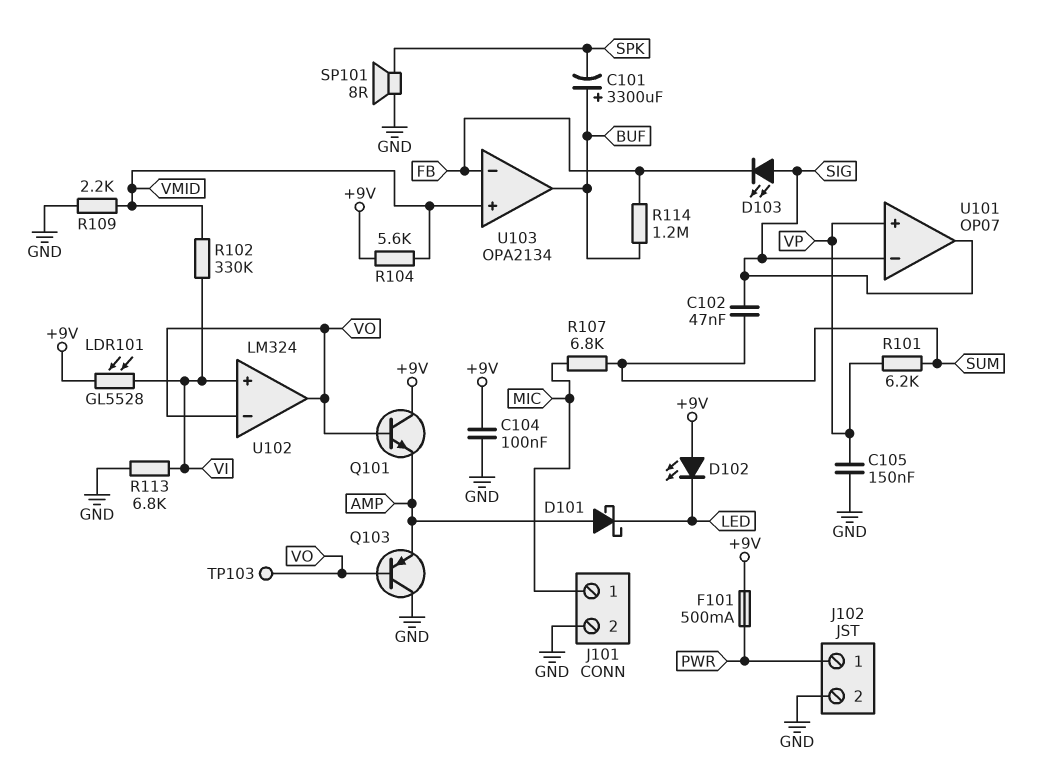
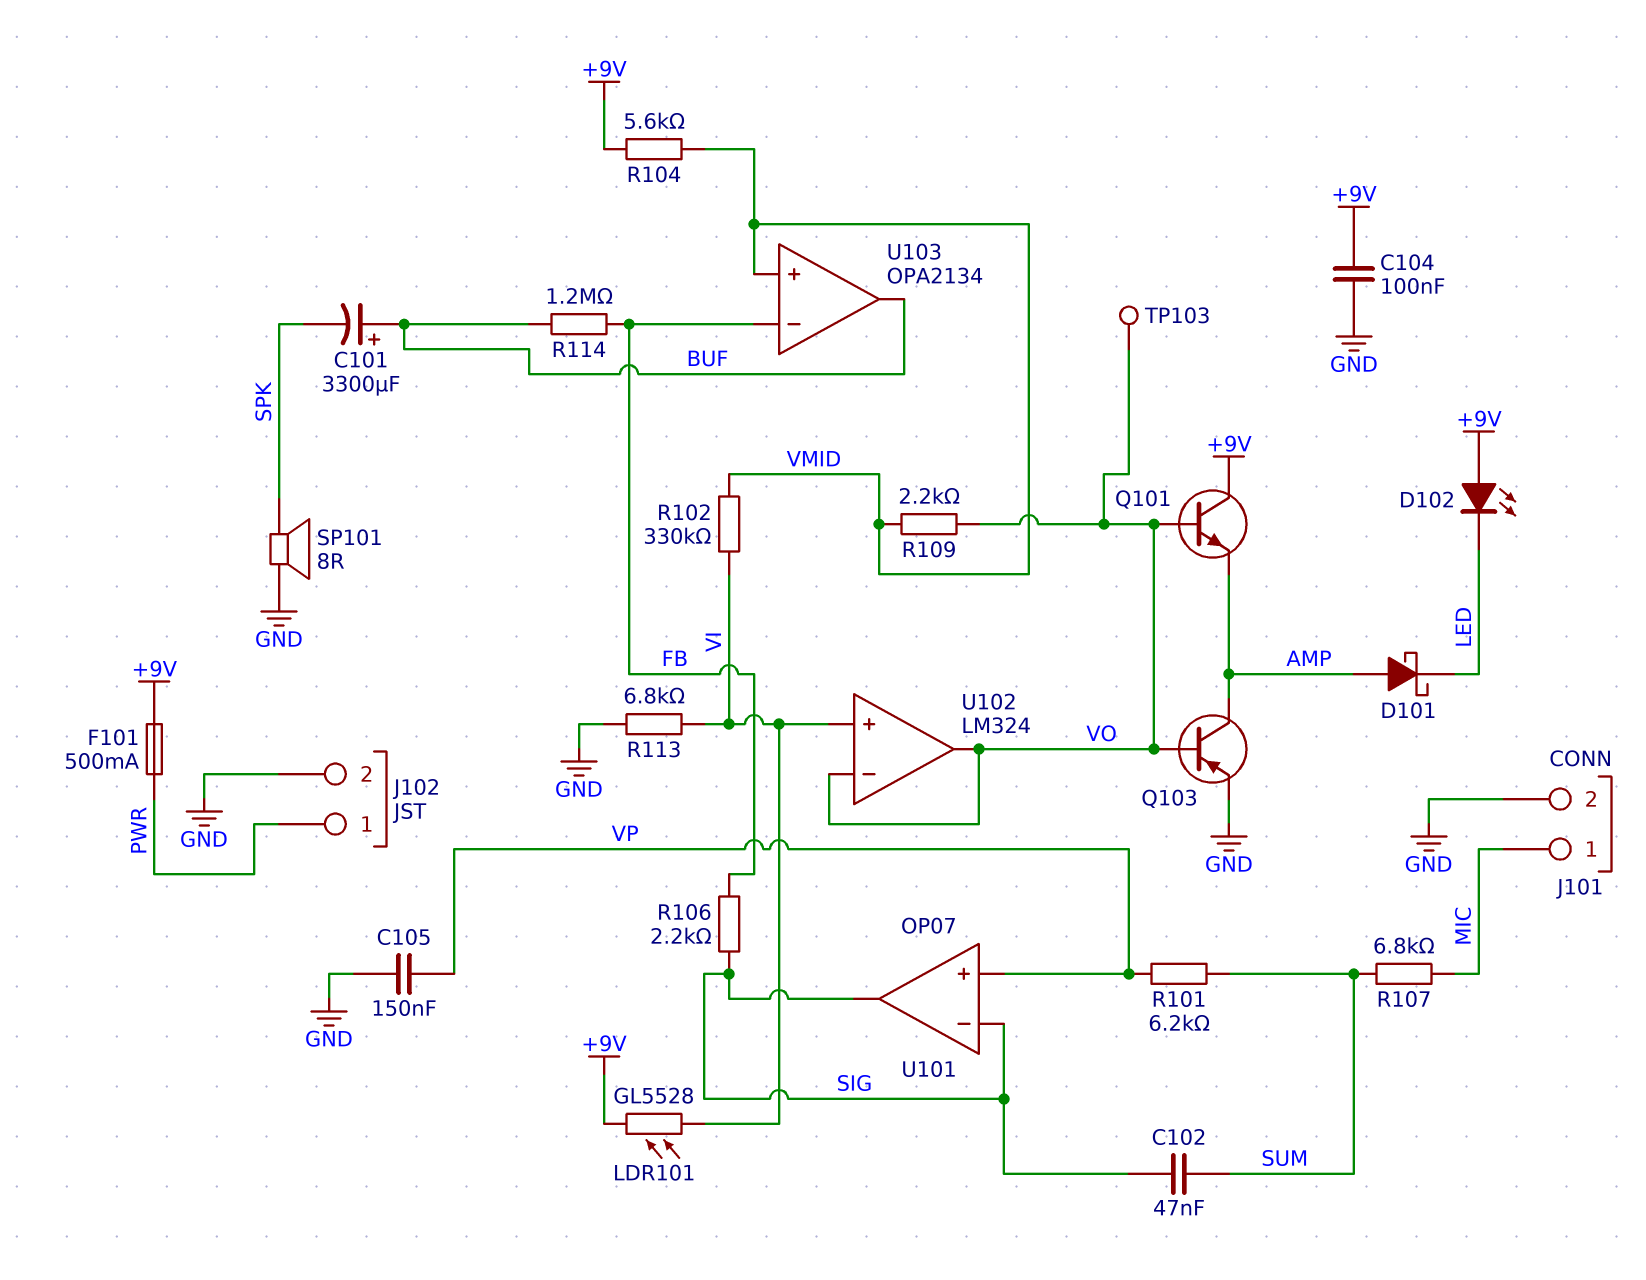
D103: LED (A SIG, K FB) -> none
Q103: PNP (B VO, C GND, E AMP) -> PNP (B VO, C AMP, E GND)
R106: none -> 2.2k (FB, SIG)
R109: 2.2k (GND, VMID) -> 2.2k (VMID, VO)

